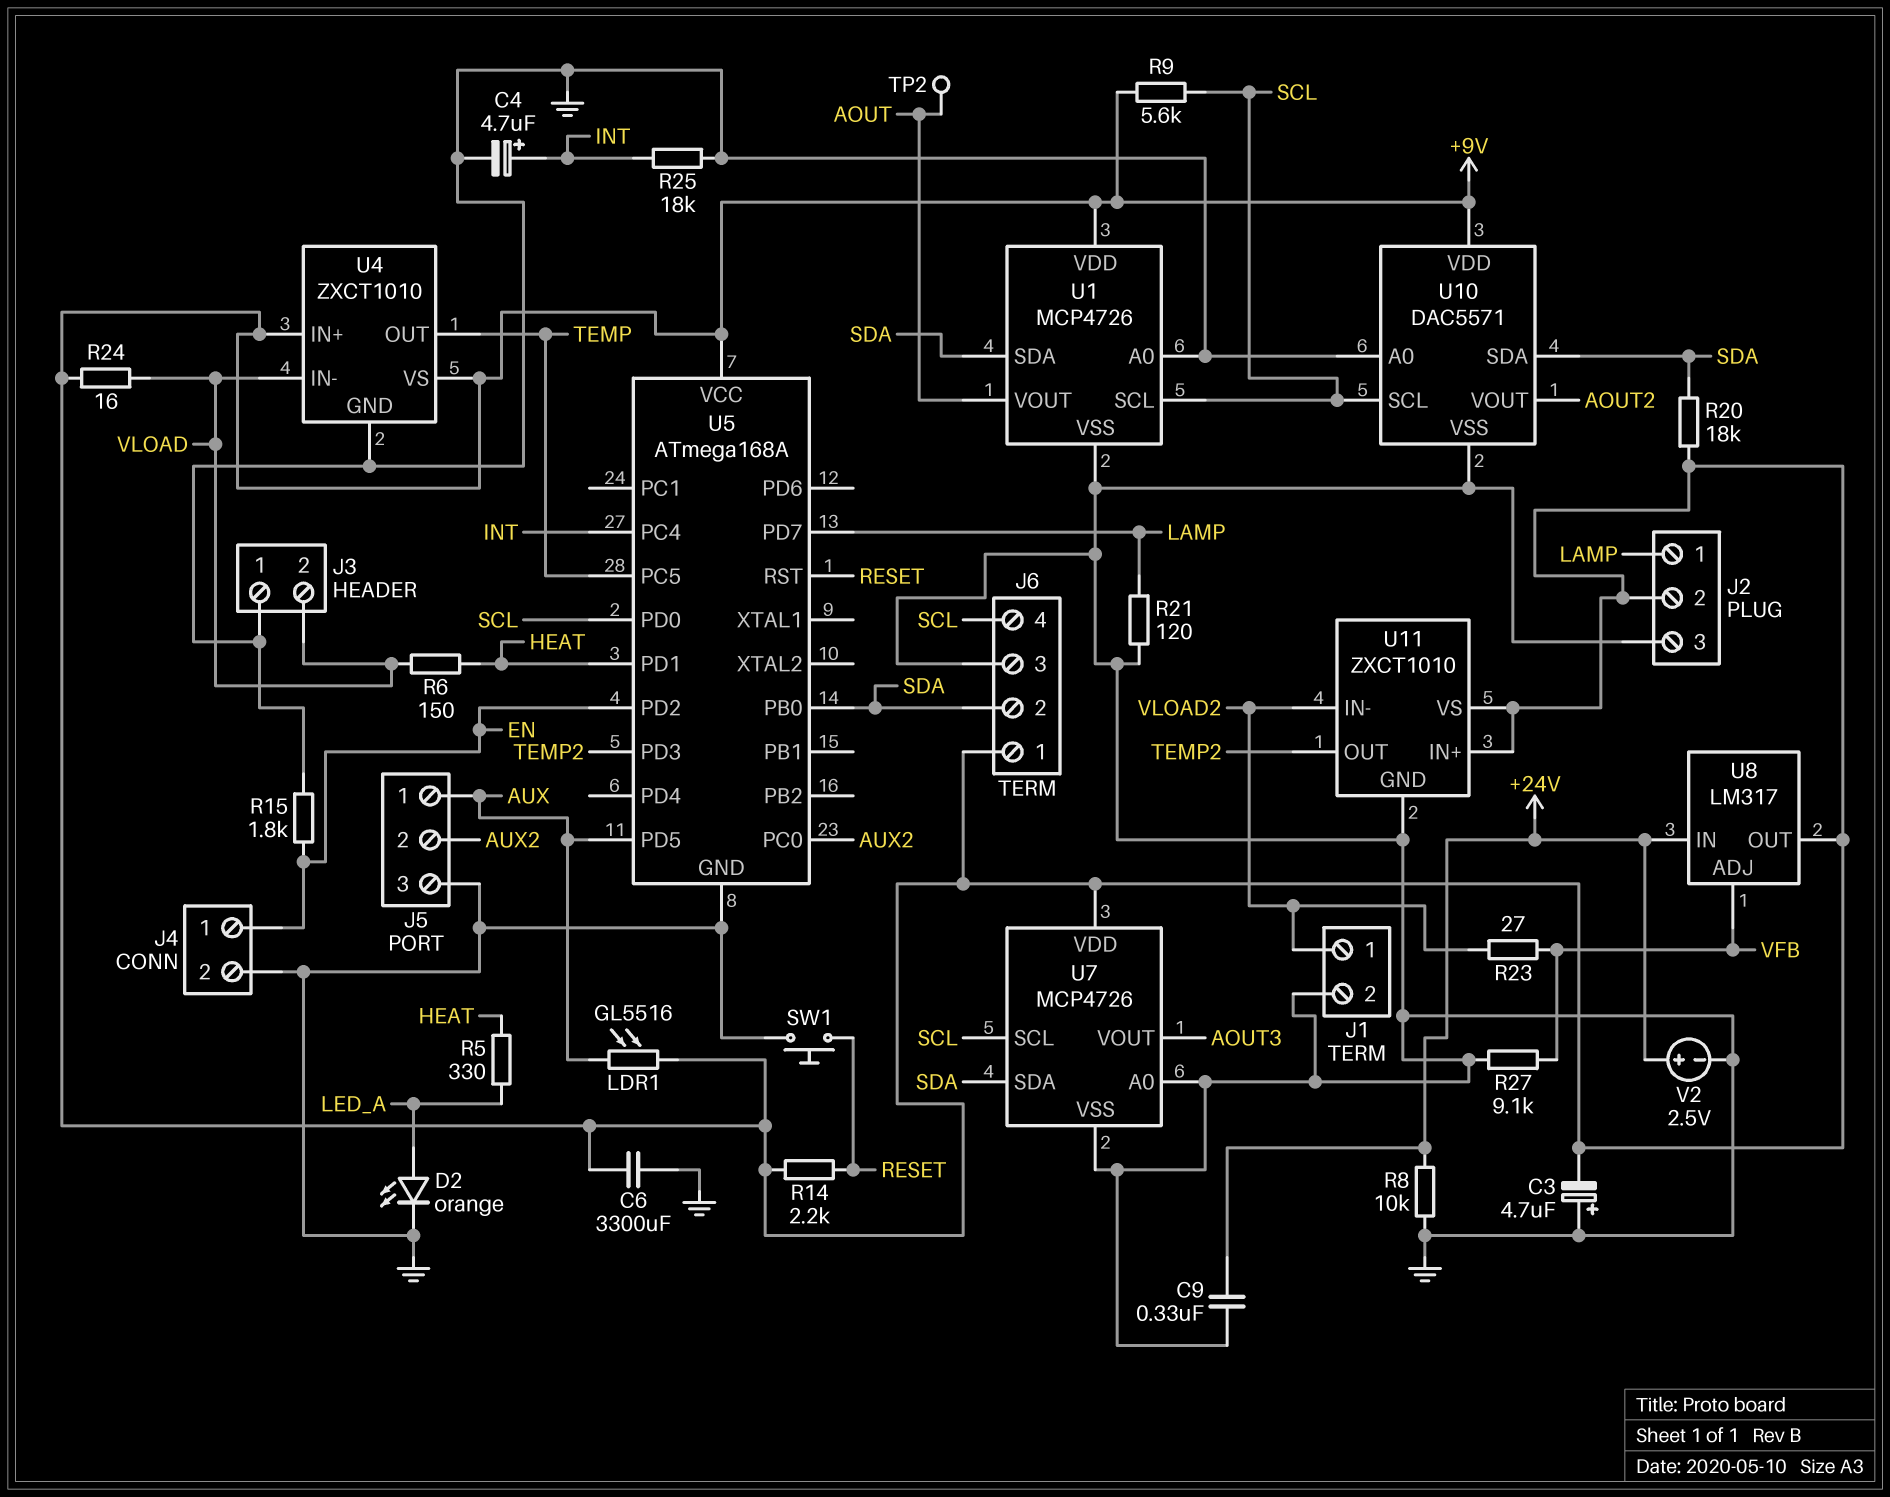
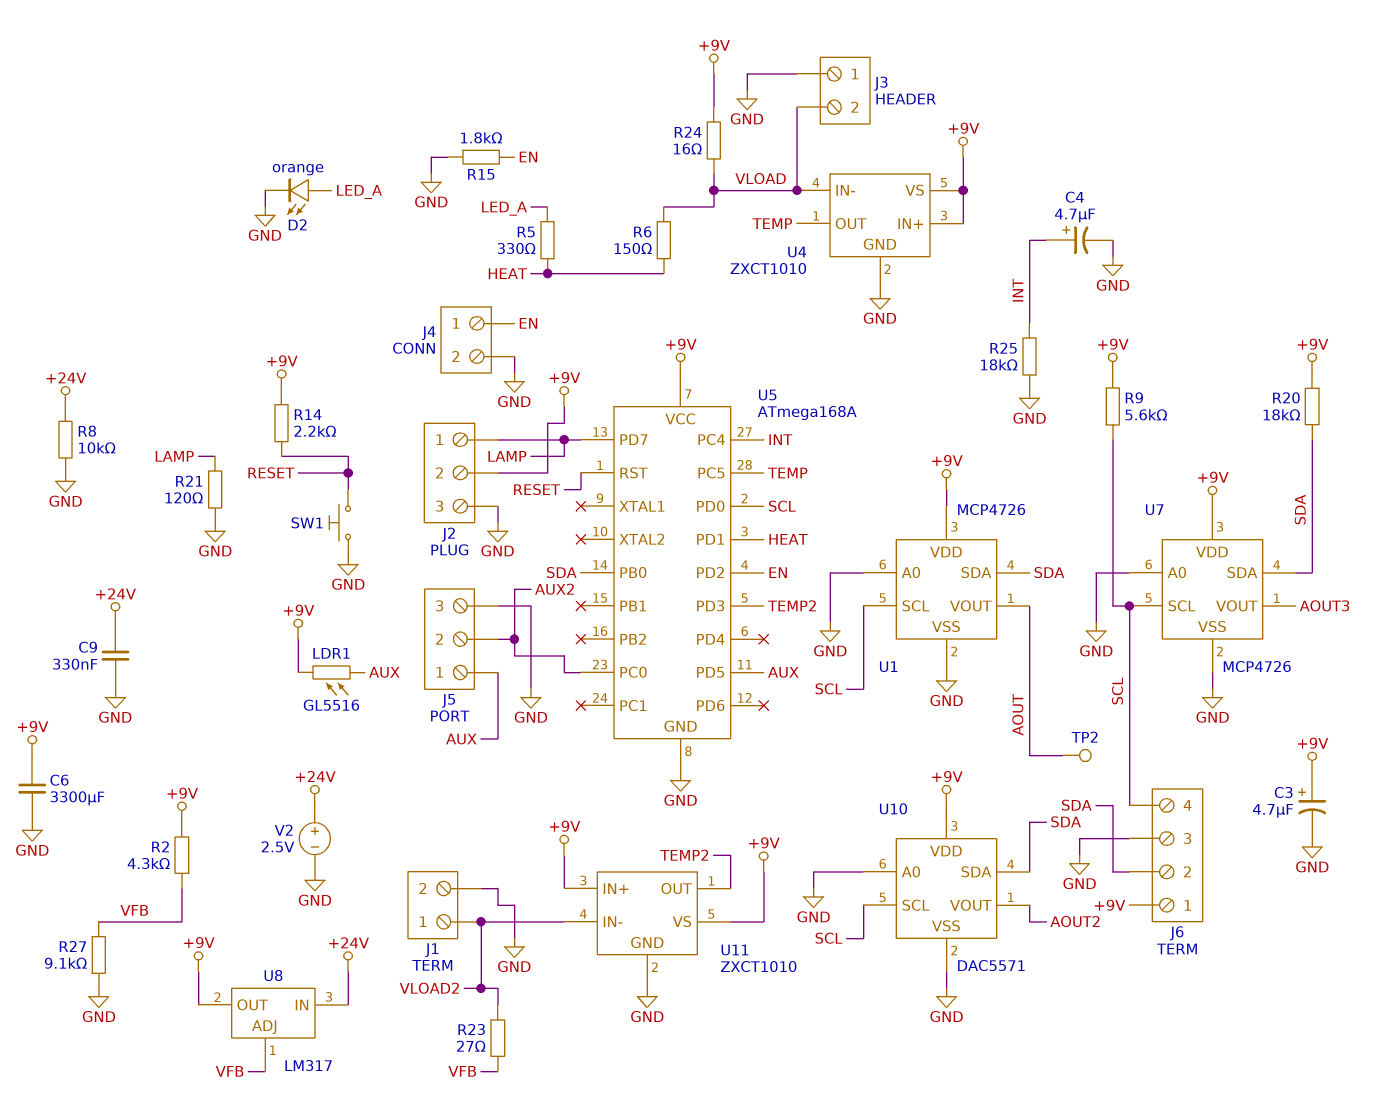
C3: 4.7uF (plus GND, minus +9V) -> 4.7uF (plus +9V, minus GND)
R2: none -> 4.3k (+9V, VFB)

